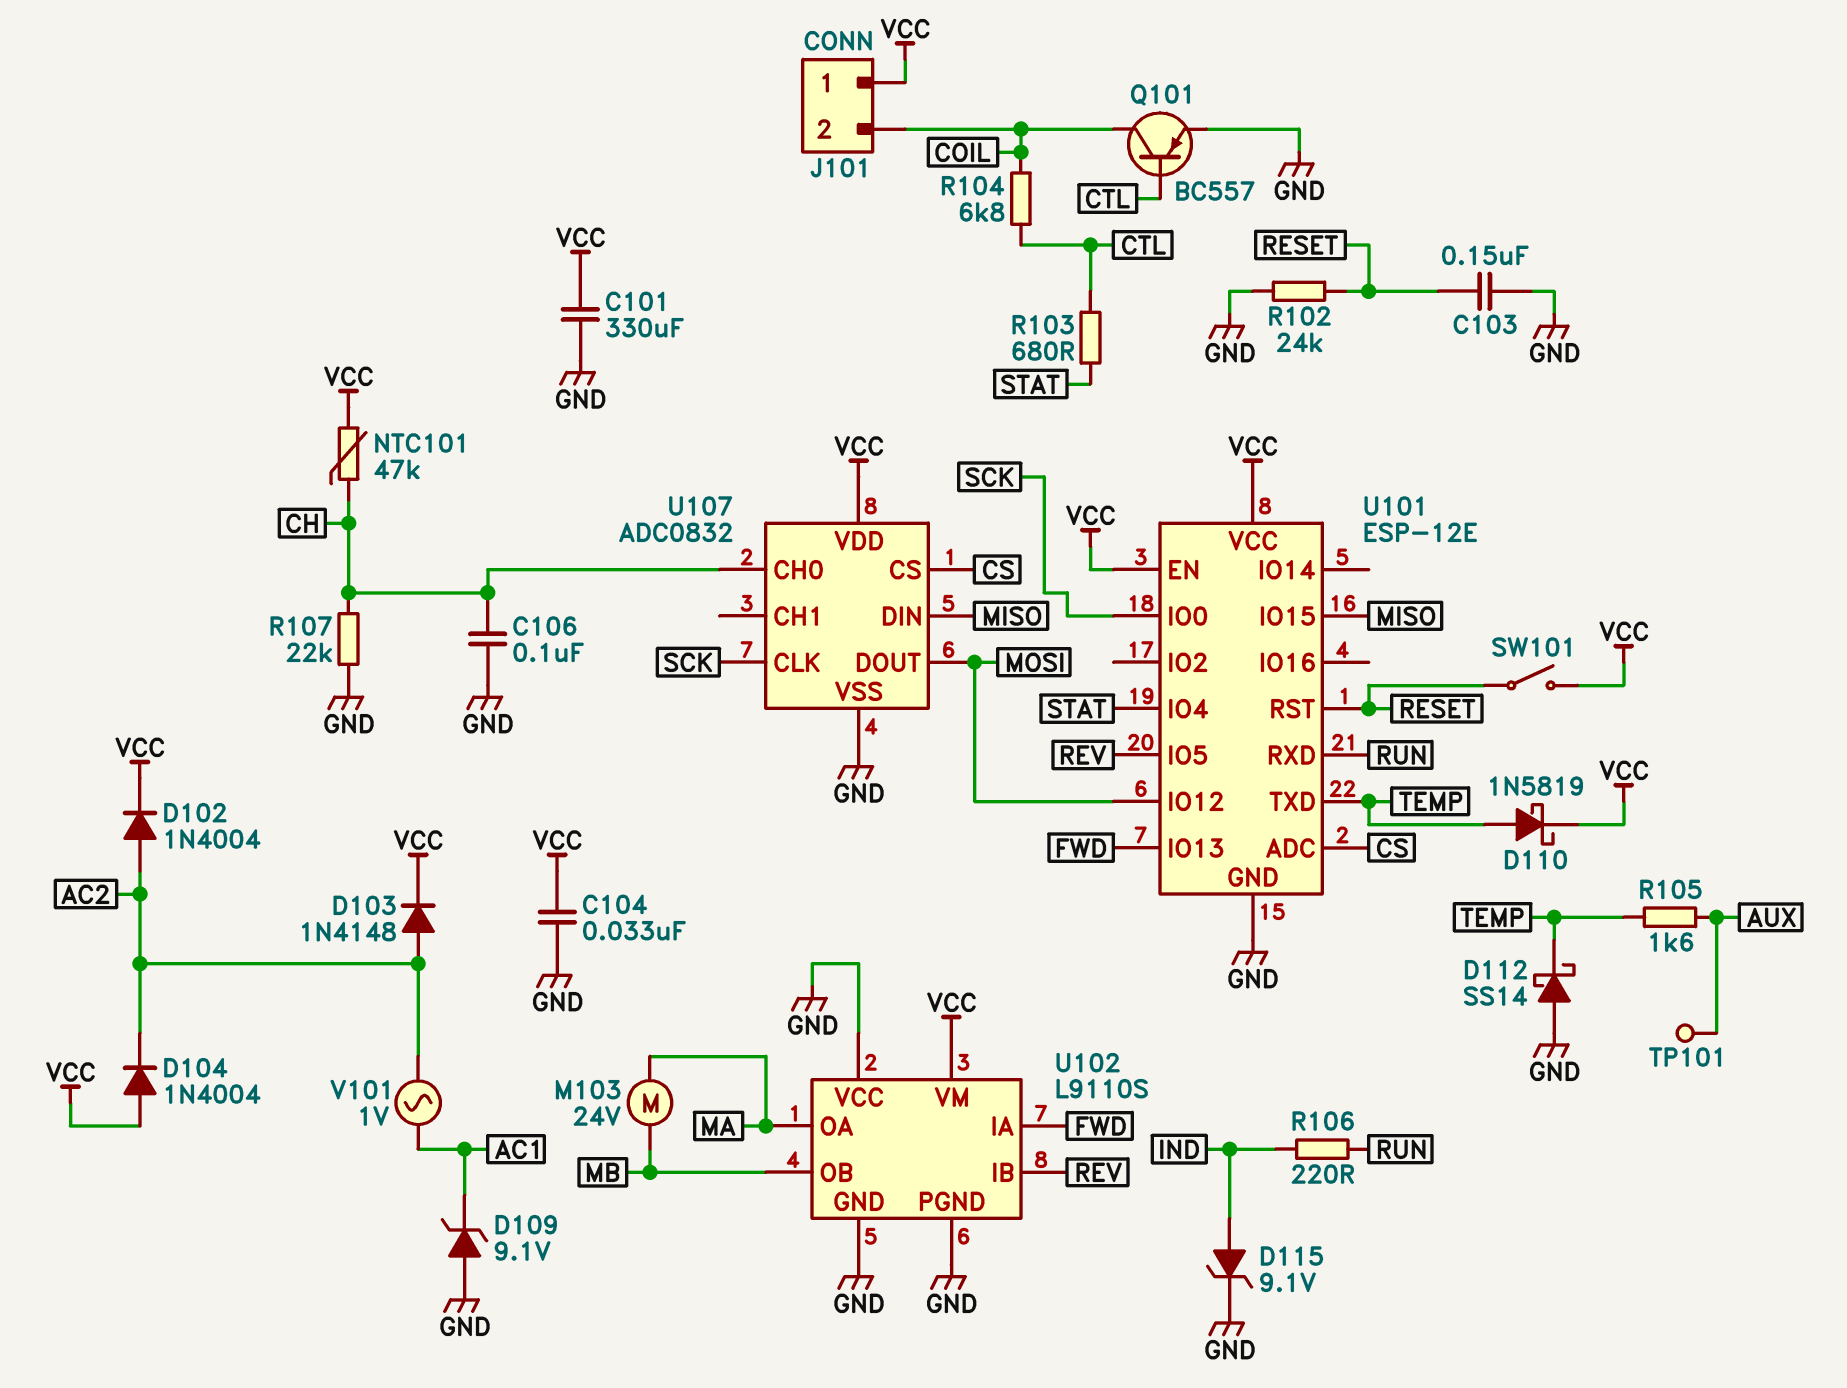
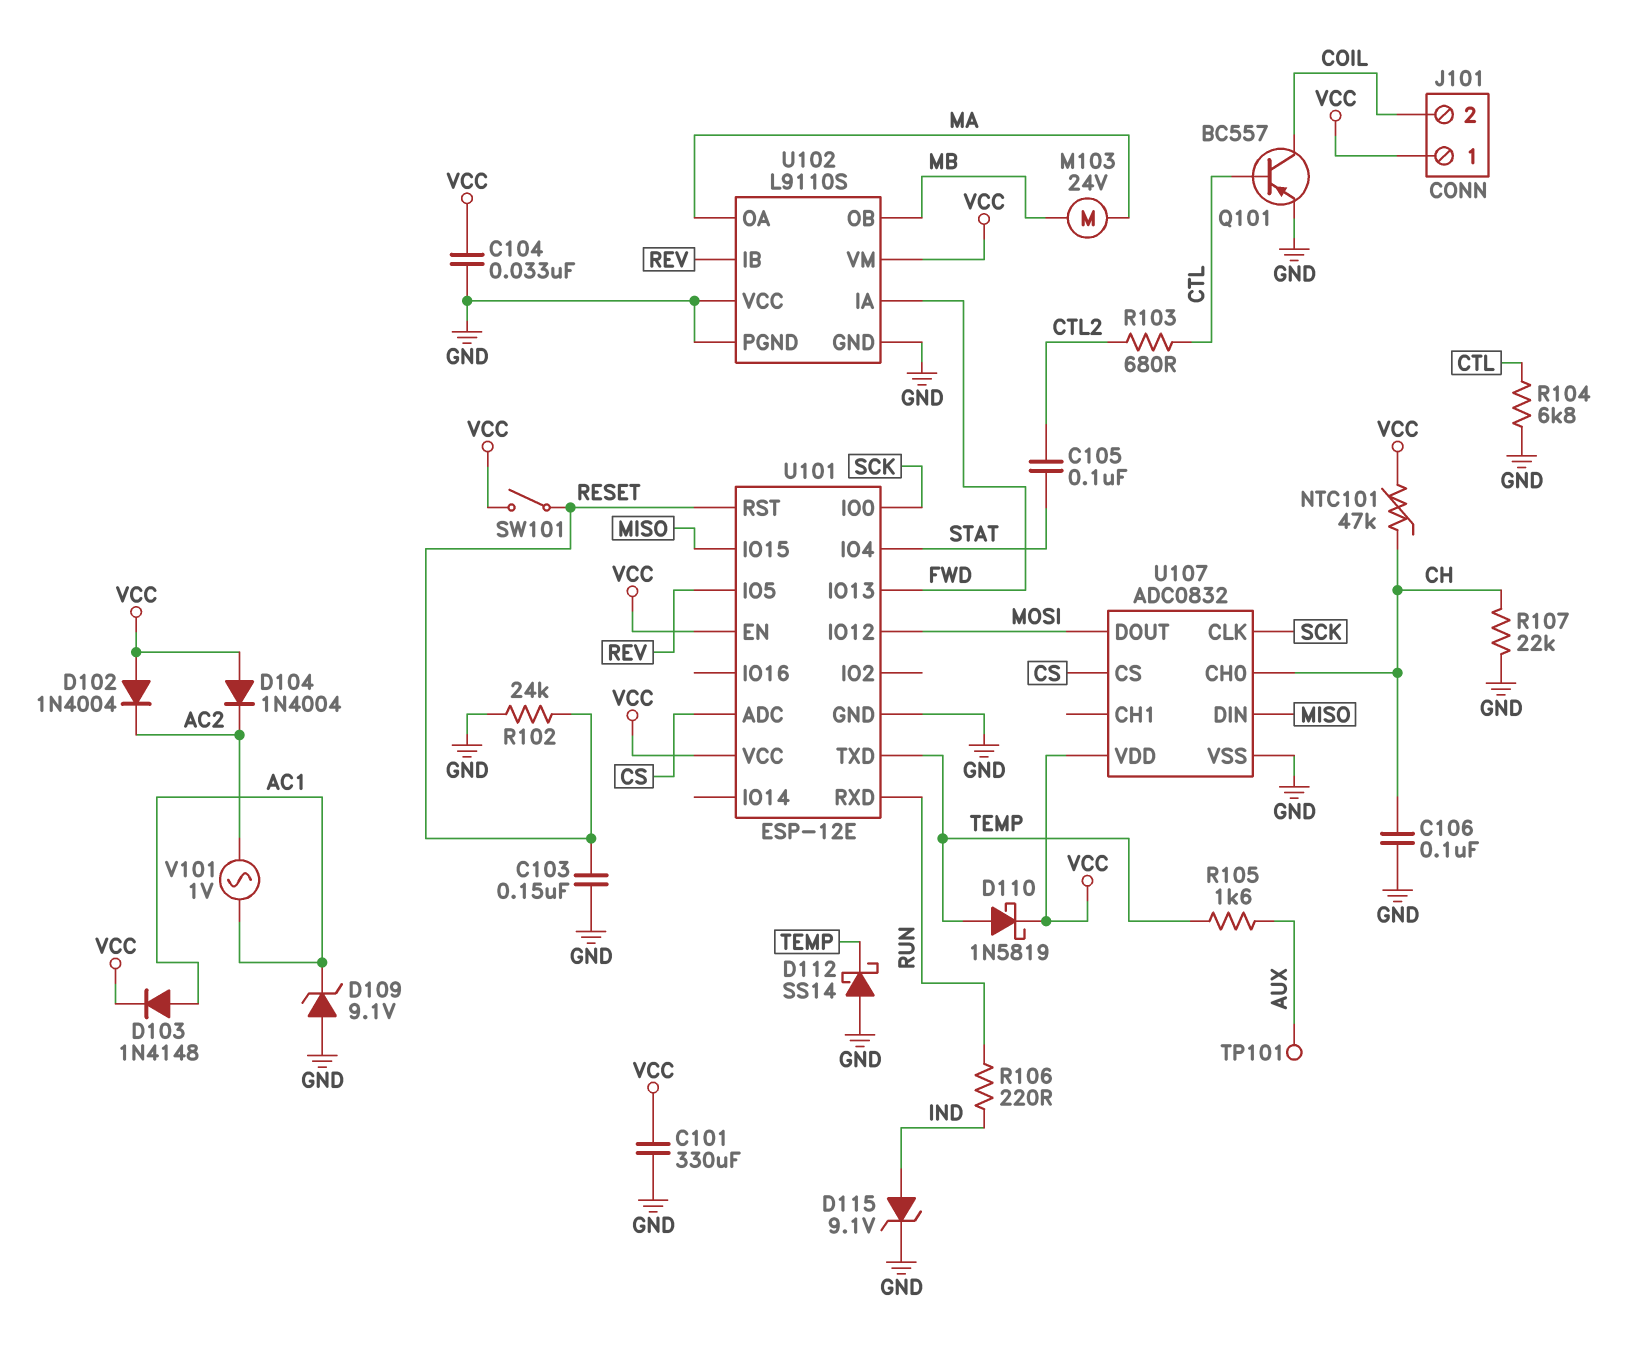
C105: none -> 100nF (CTL2, STAT)
D102: diode 1N4004 (A AC2, K VCC) -> diode 1N4004 (A VCC, K AC2)
D103: diode 1N4148 (A AC2, K VCC) -> diode 1N4148 (A AC1, K VCC)
R103: 680 (CTL, STAT) -> 680 (CTL, CTL2)
R104: 6.8k (COIL, CTL) -> 6.8k (CTL, GND)

